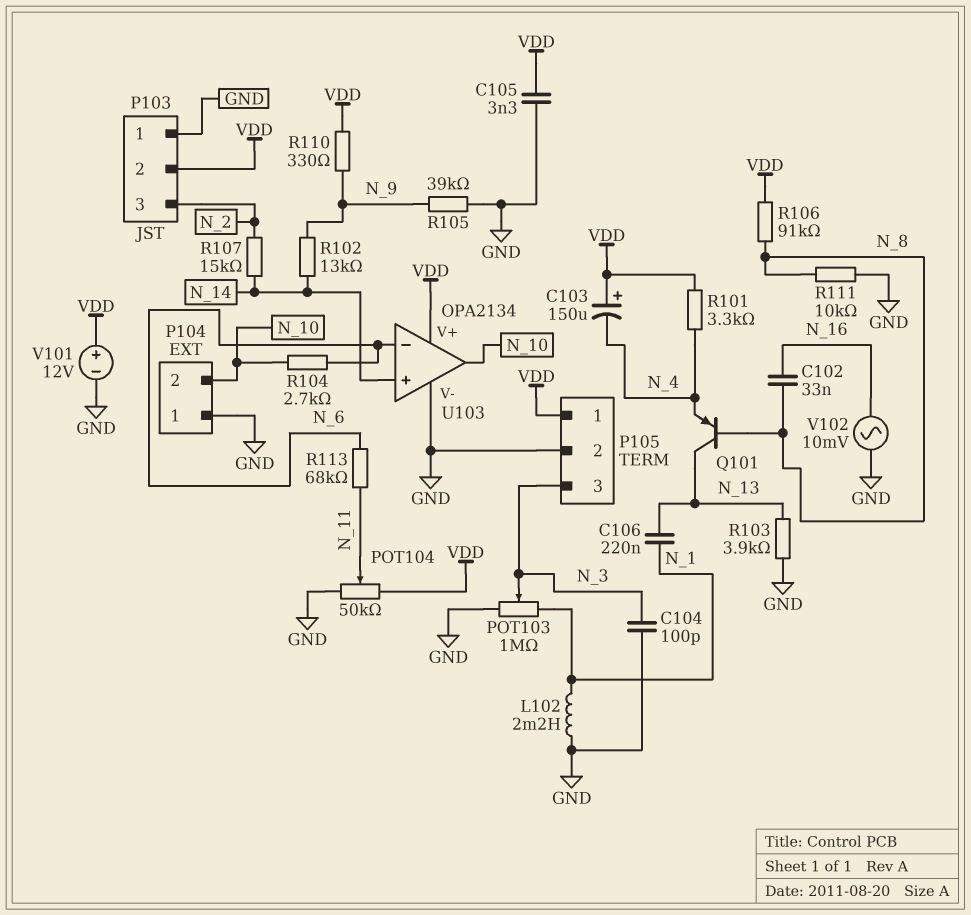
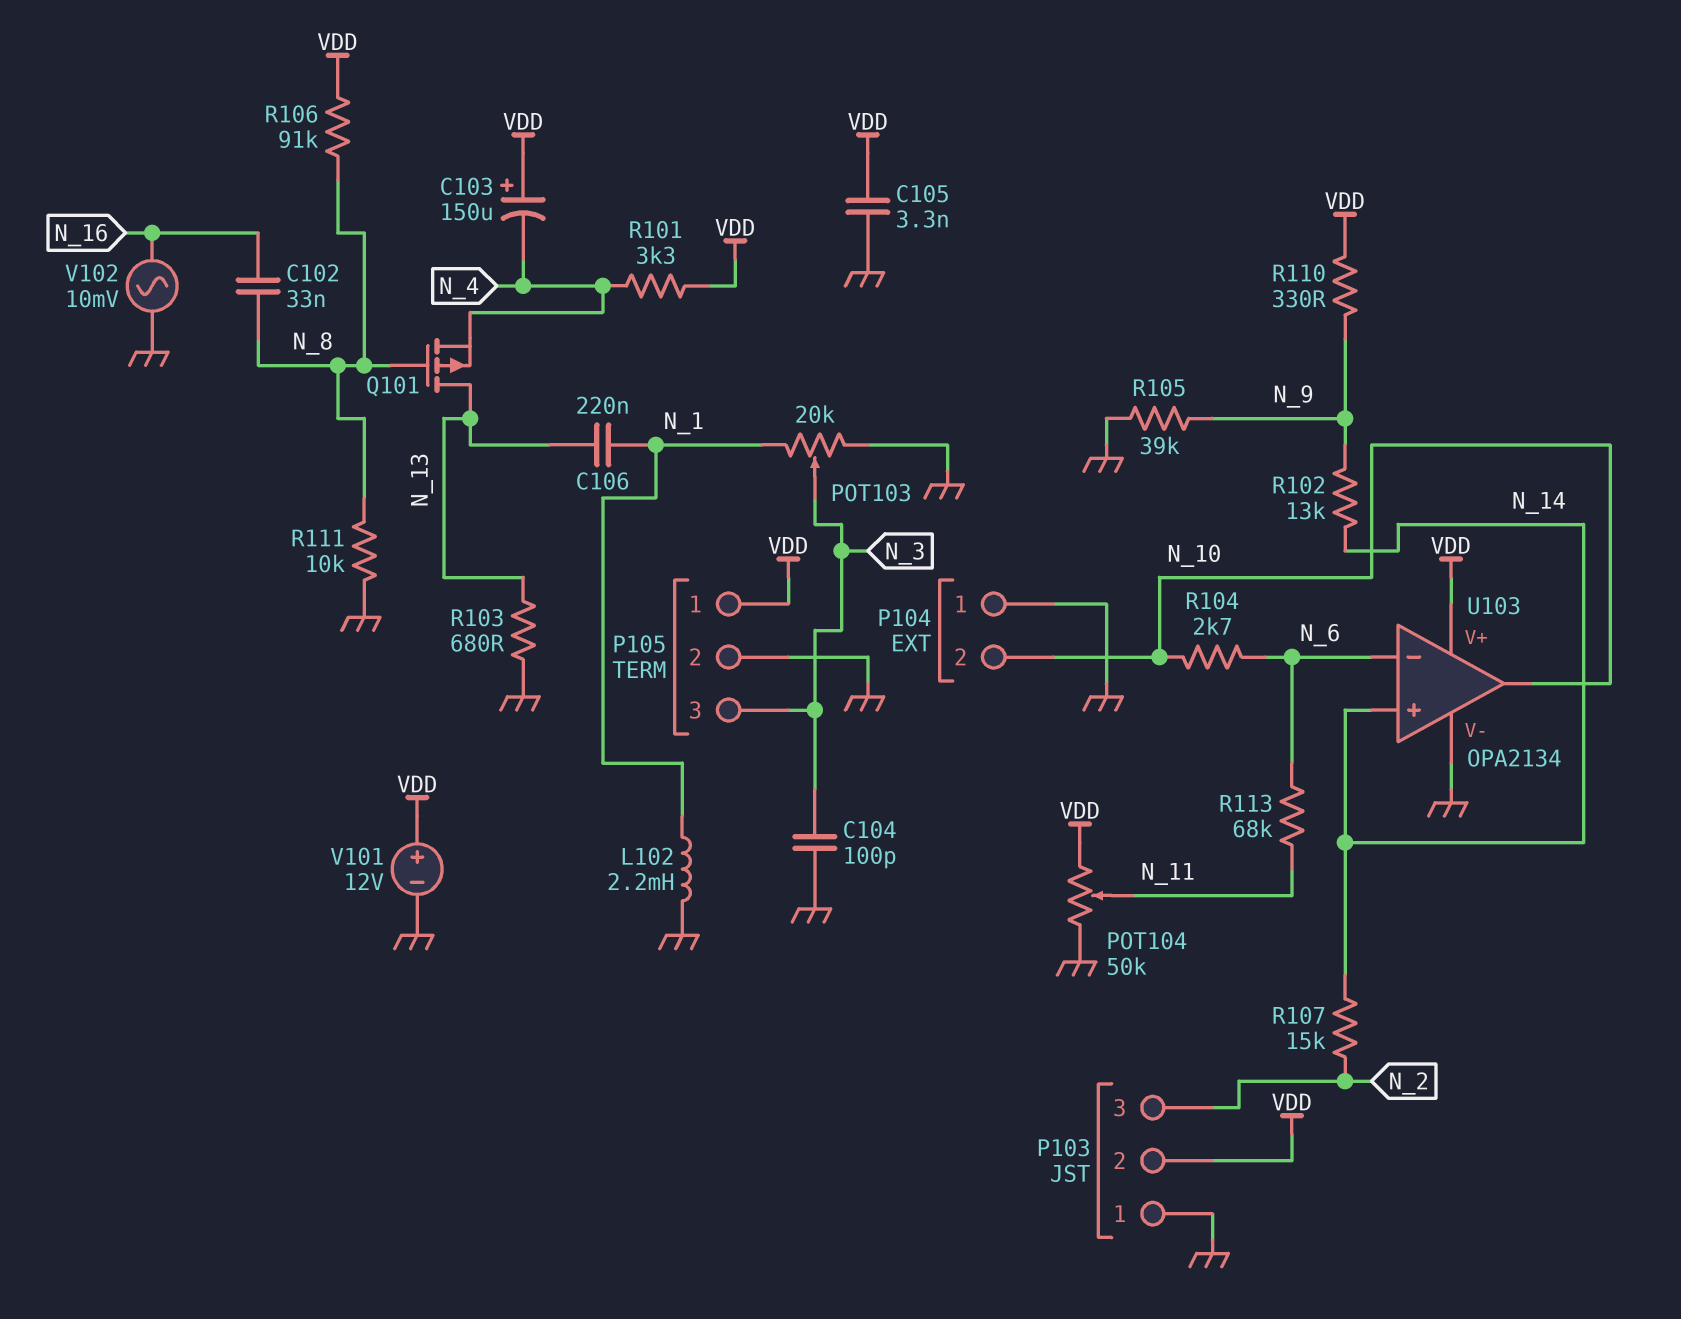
POT103: 1M (GND, N_1, wiper N_3) -> 20k (GND, N_1, wiper N_3)
Q101: PNP (B N_8, C N_13, E N_4) -> PMOS (G N_8, D N_13, S N_4)
R103: 3.9k (GND, N_13) -> 680 (GND, N_13)

